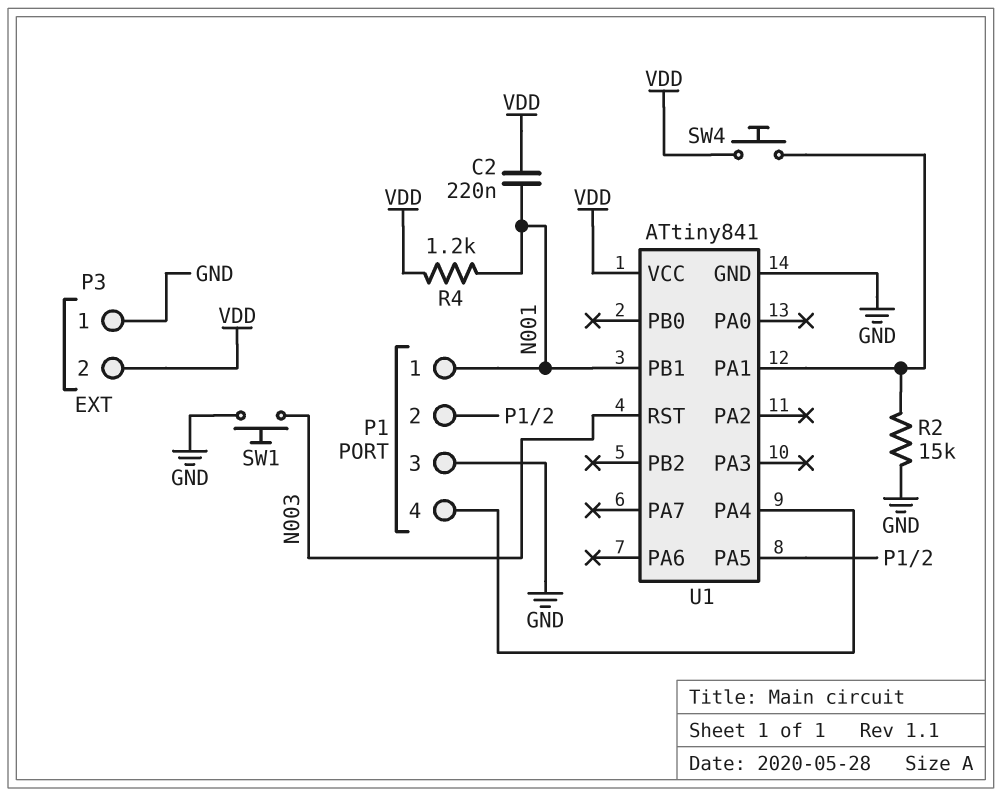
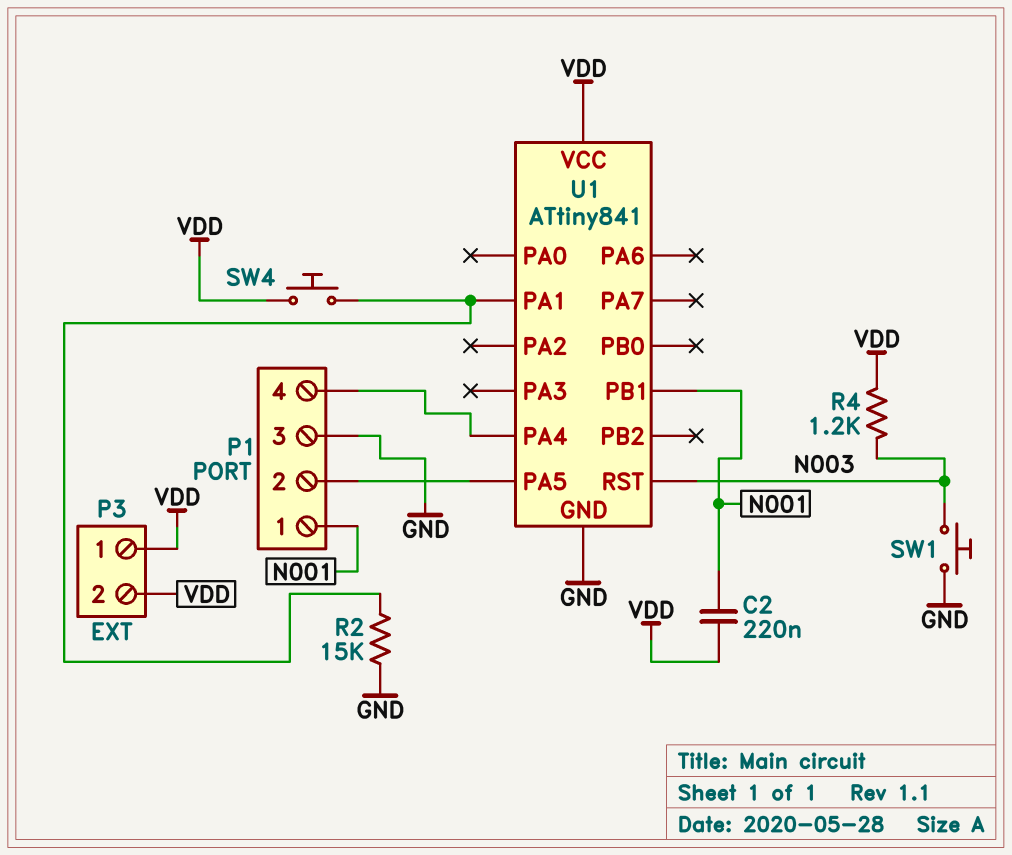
P3 pin 1: GND -> VDD
R4: 1.2k (N001, VDD) -> 1.2k (N003, VDD)

